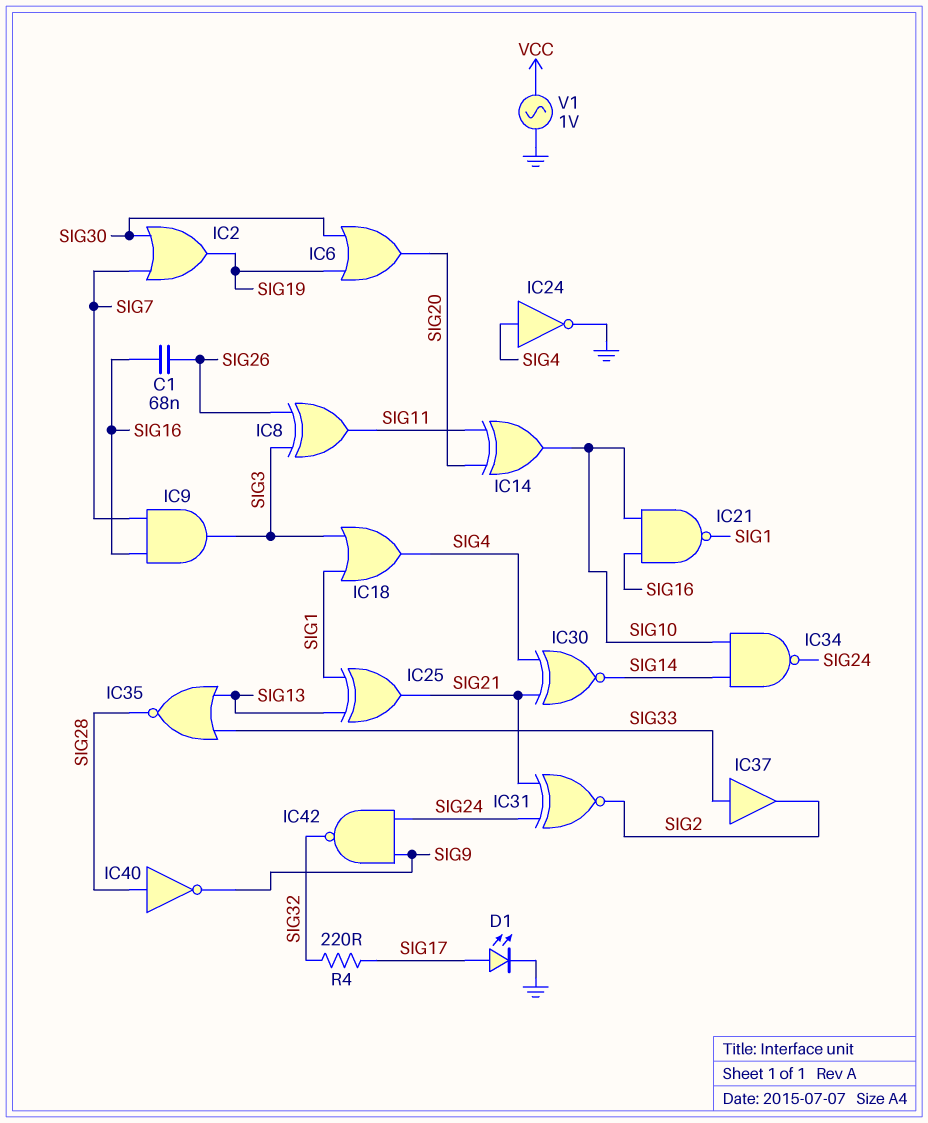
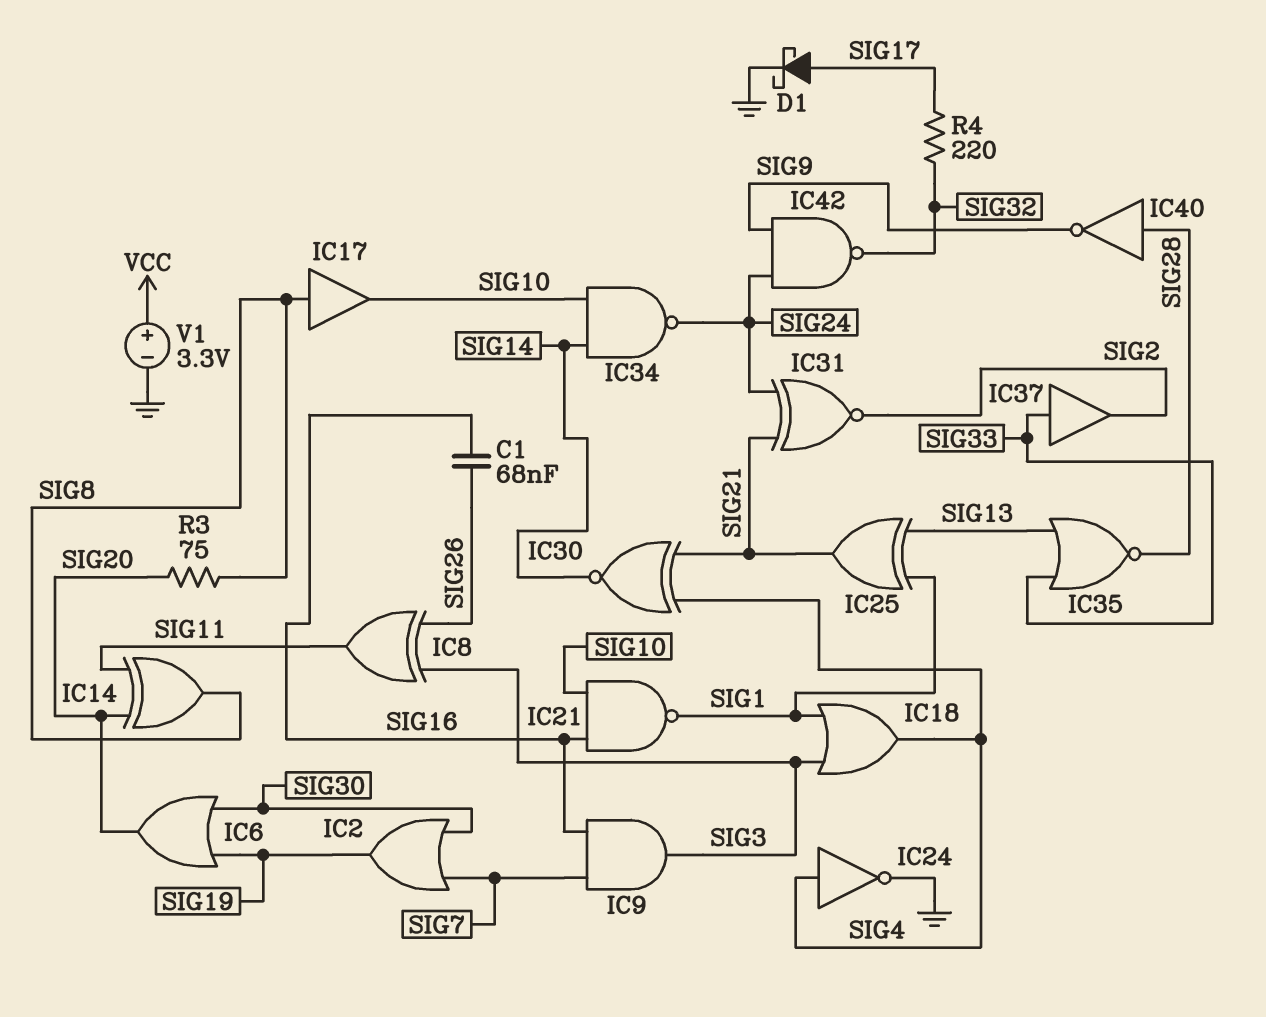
D1: LED (A SIG17, K GND) -> schottky (A SIG17, K GND)
IC14: XOR (in SIG11, in SIG20, out SIG10) -> XOR (in SIG11, in SIG20, out SIG8)
IC17: none -> buffer (in SIG8, out SIG10)
R3: none -> 75 (SIG8, SIG20)
V1: AC 1V (GND, VCC) -> 3.3V (plus VCC, minus GND)

